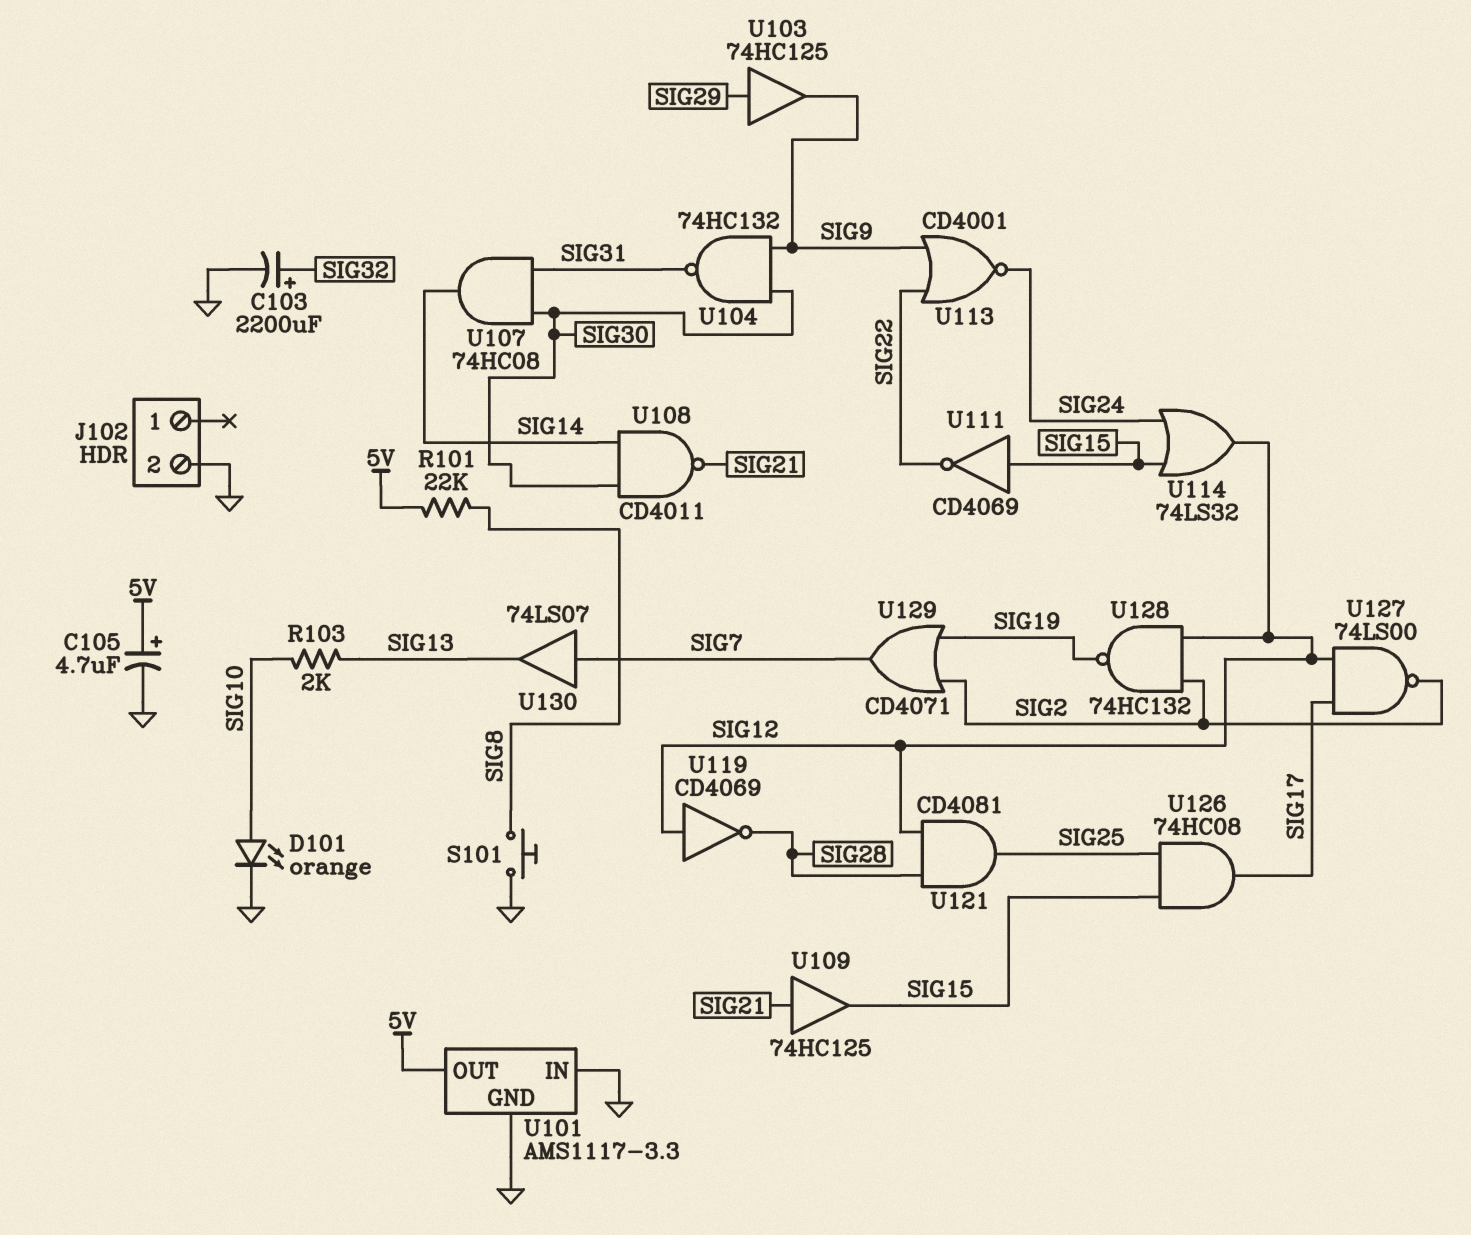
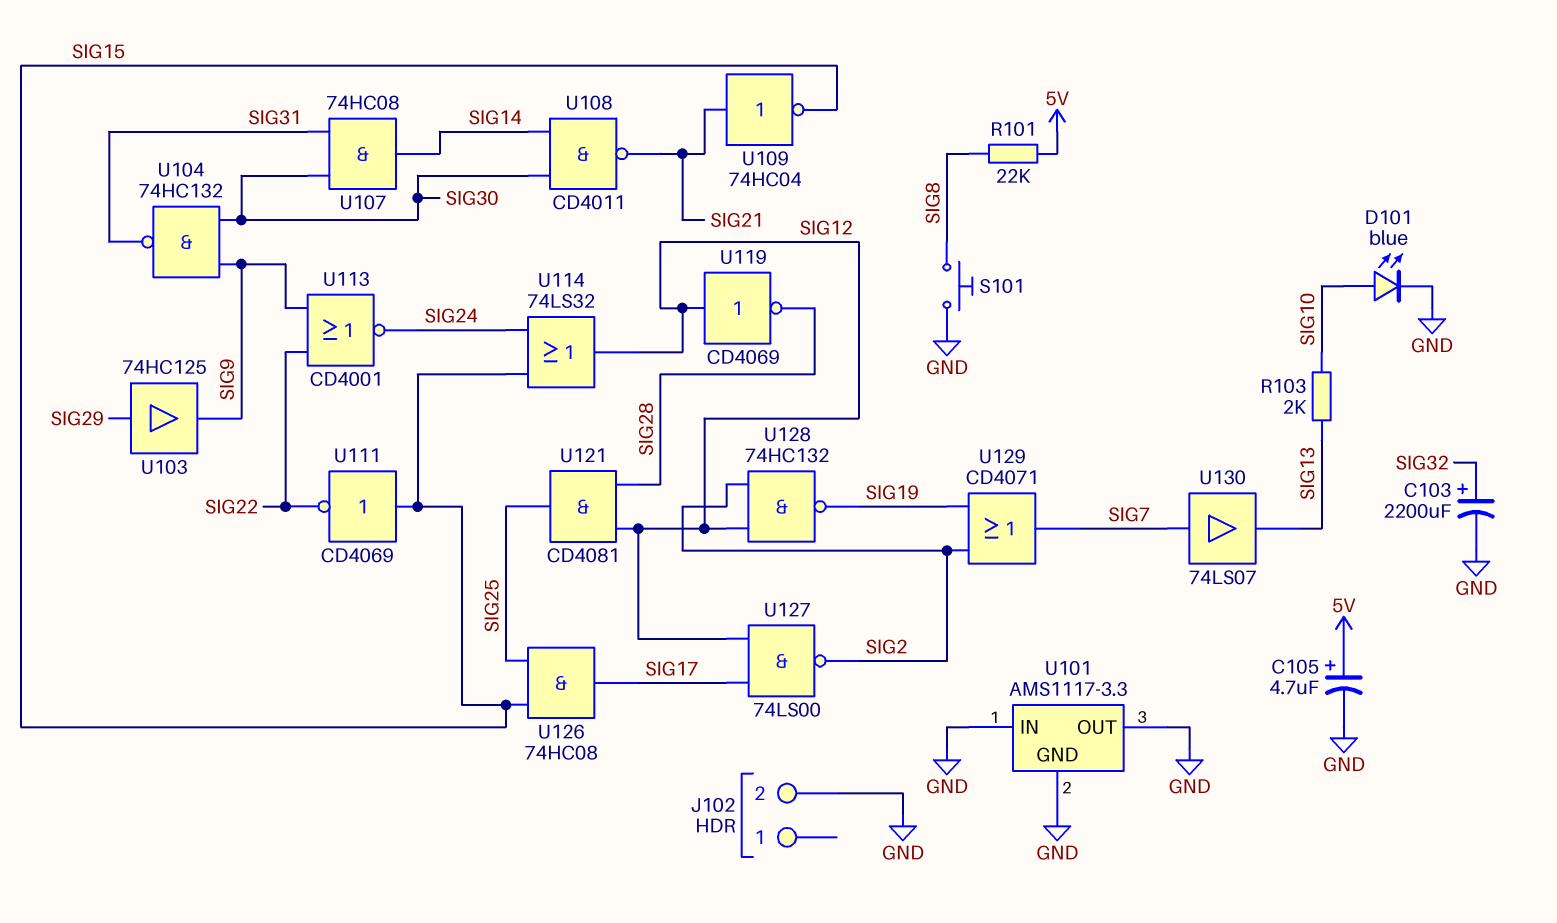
D101: LED orange (A SIG10, K GND) -> LED blue (A SIG10, K GND)
U101 pin OUT: 5V -> GND
U109: buffer 74HC125 (in SIG21, out SIG15) -> NOT 74HC04 (in SIG21, out SIG15)

